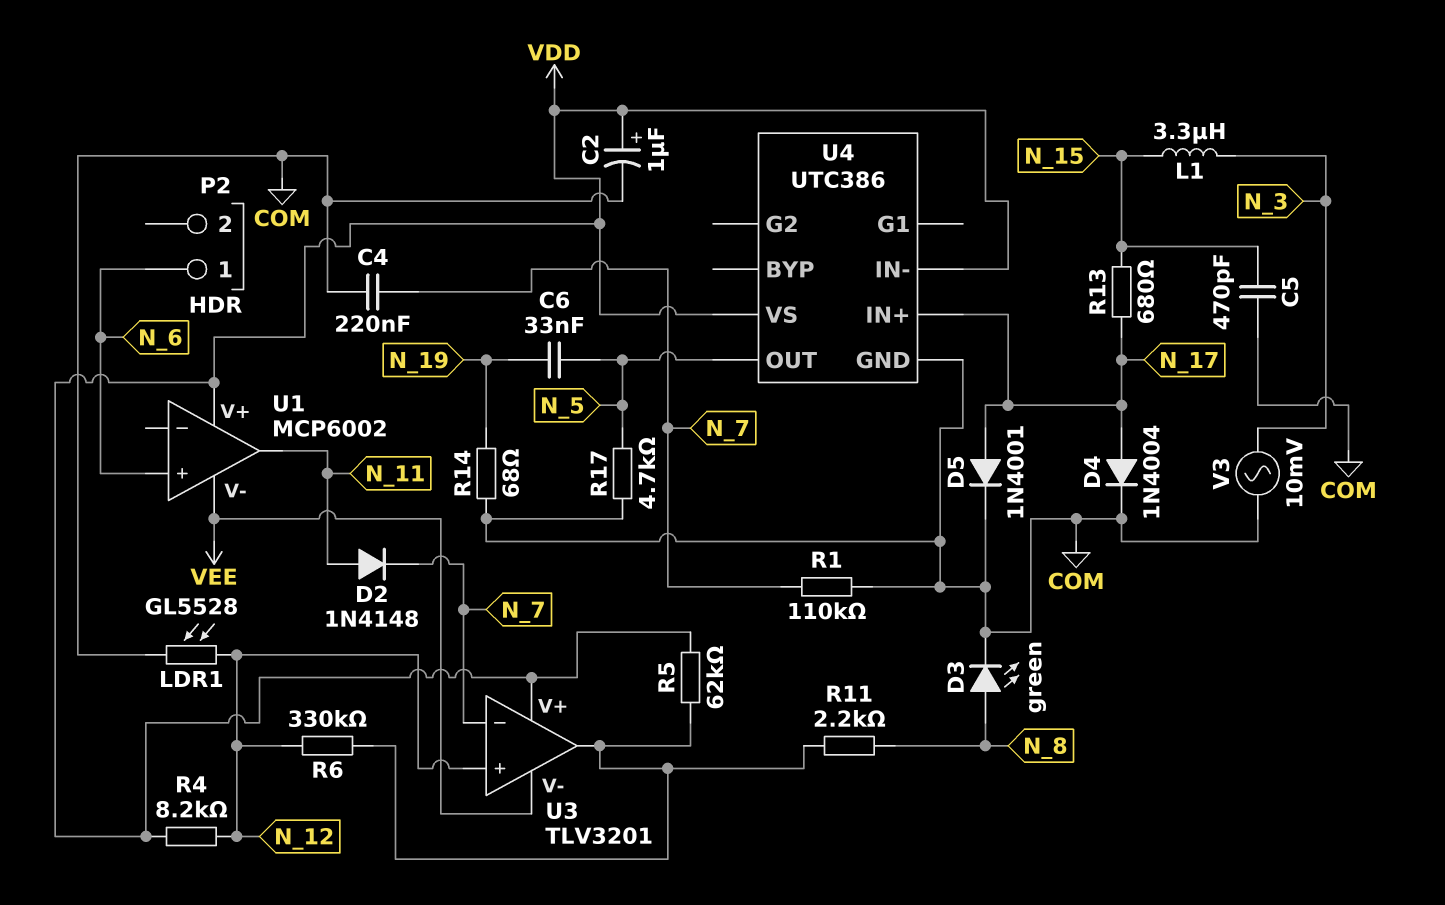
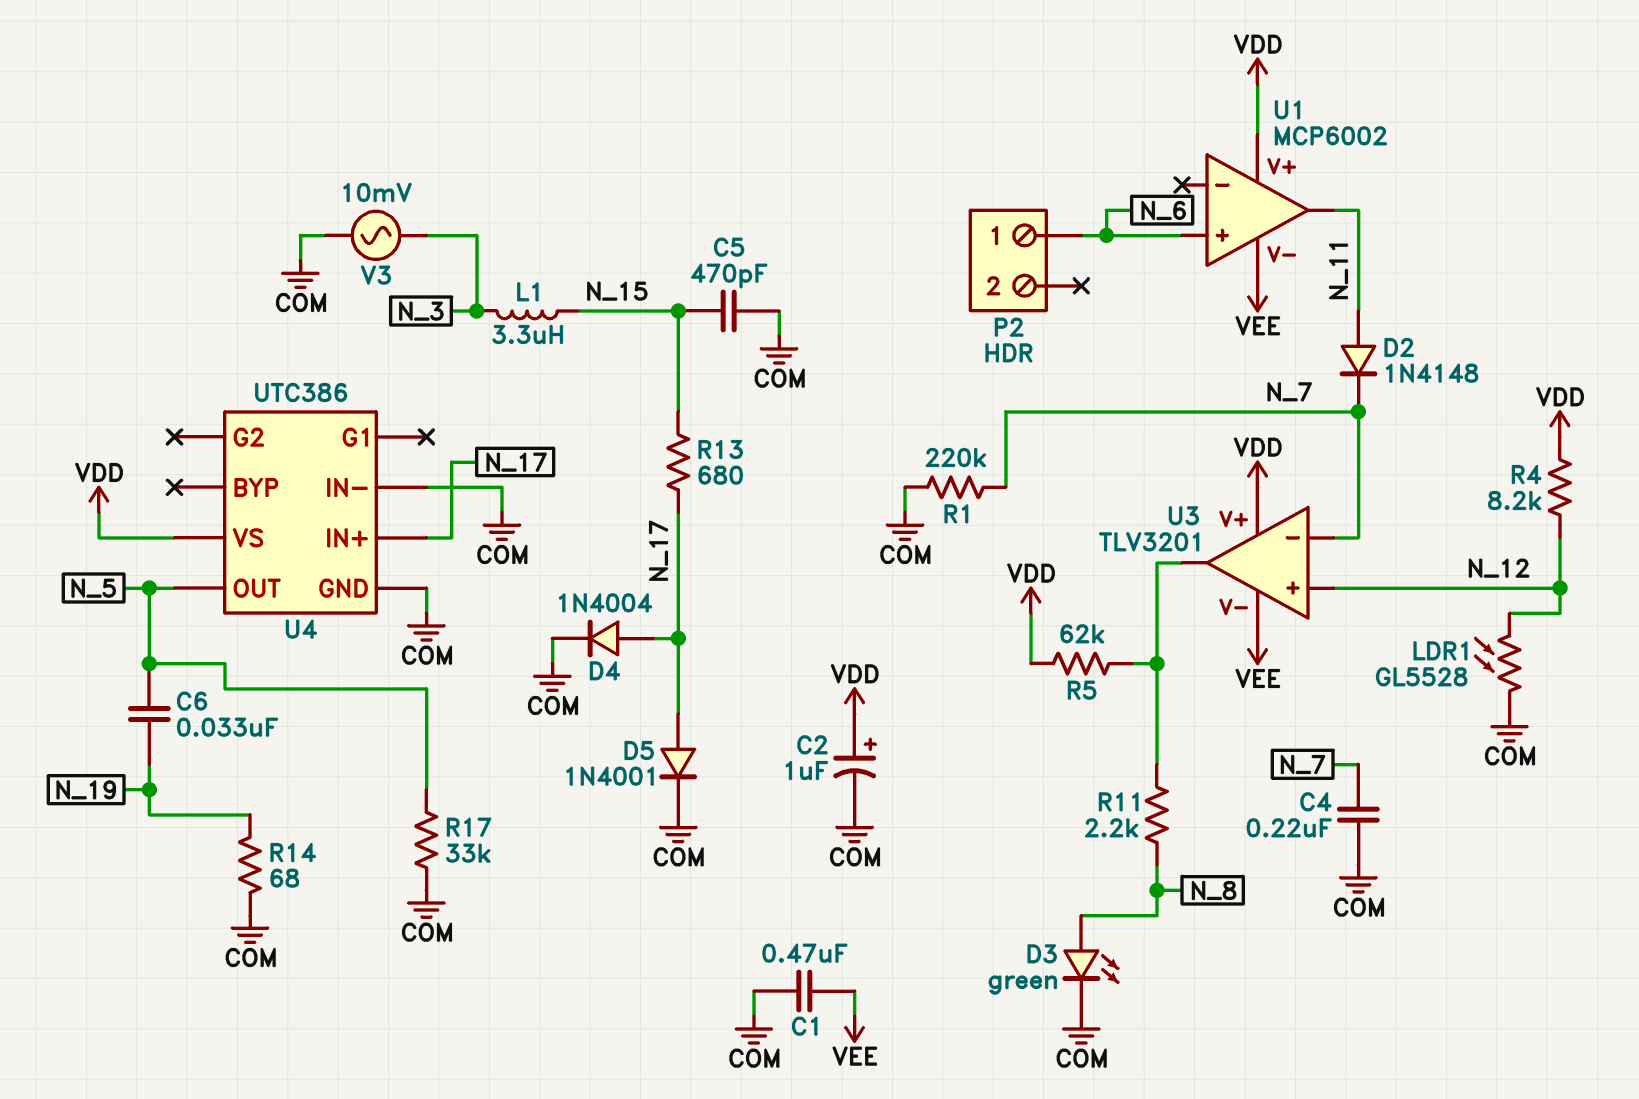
C1: none -> 470nF (COM, VEE)
R1: 110k (COM, N_7) -> 220k (COM, N_7)
R6: 330k (N_12, U3/out) -> none
R17: 4.7k (COM, N_5) -> 33k (COM, N_5)
U4 pin IN-: VDD -> COM

